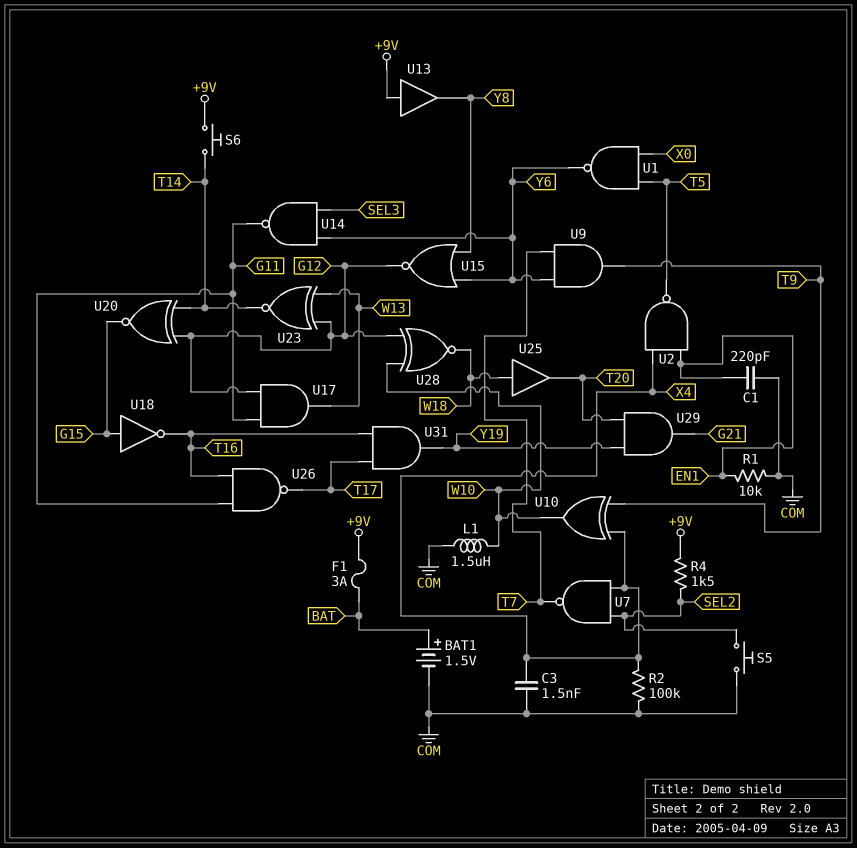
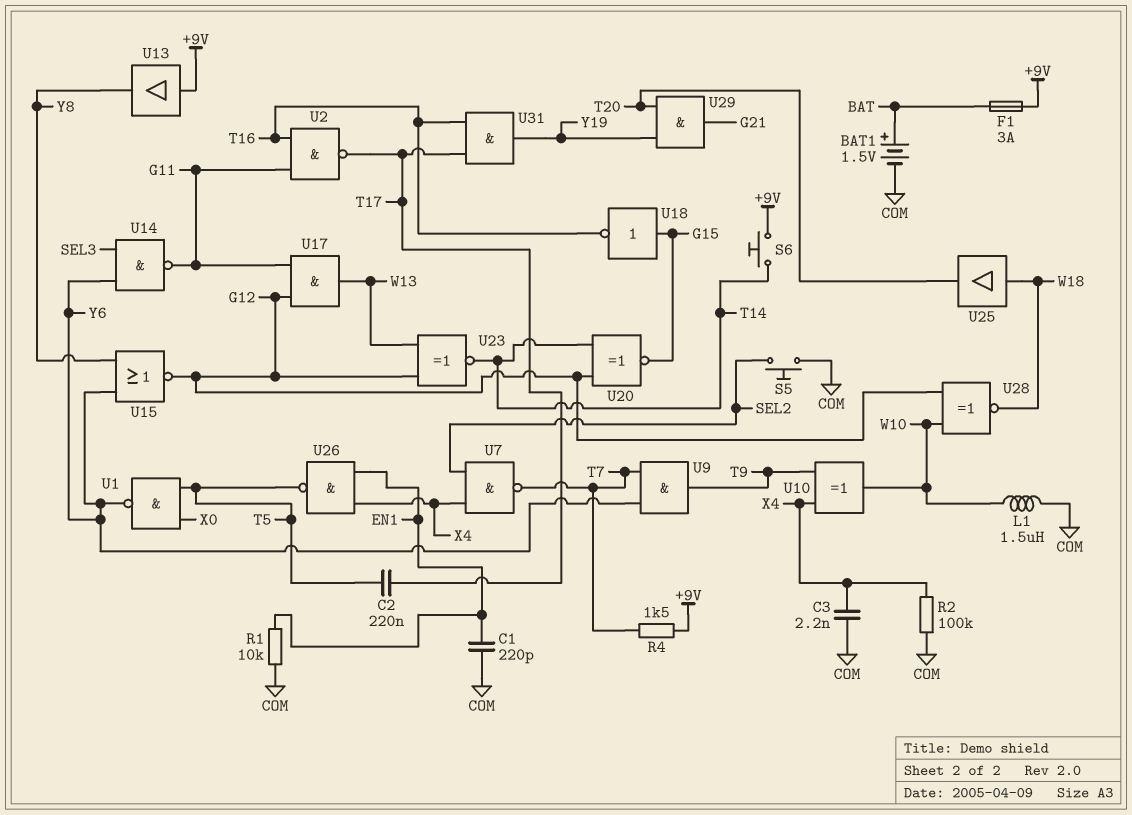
C2: none -> 220nF (T5, T17)
C3: 1.5nF (COM, X4) -> 2.2nF (COM, X4)
R4: 1.5k (+9V, SEL2) -> 1.5k (+9V, T7)
U2: NAND (in EN1, in X4, out T5) -> NAND (in G11, in T16, out T17)
U26: NAND (in G11, in T16, out T17) -> NAND (in EN1, in X4, out T5)

